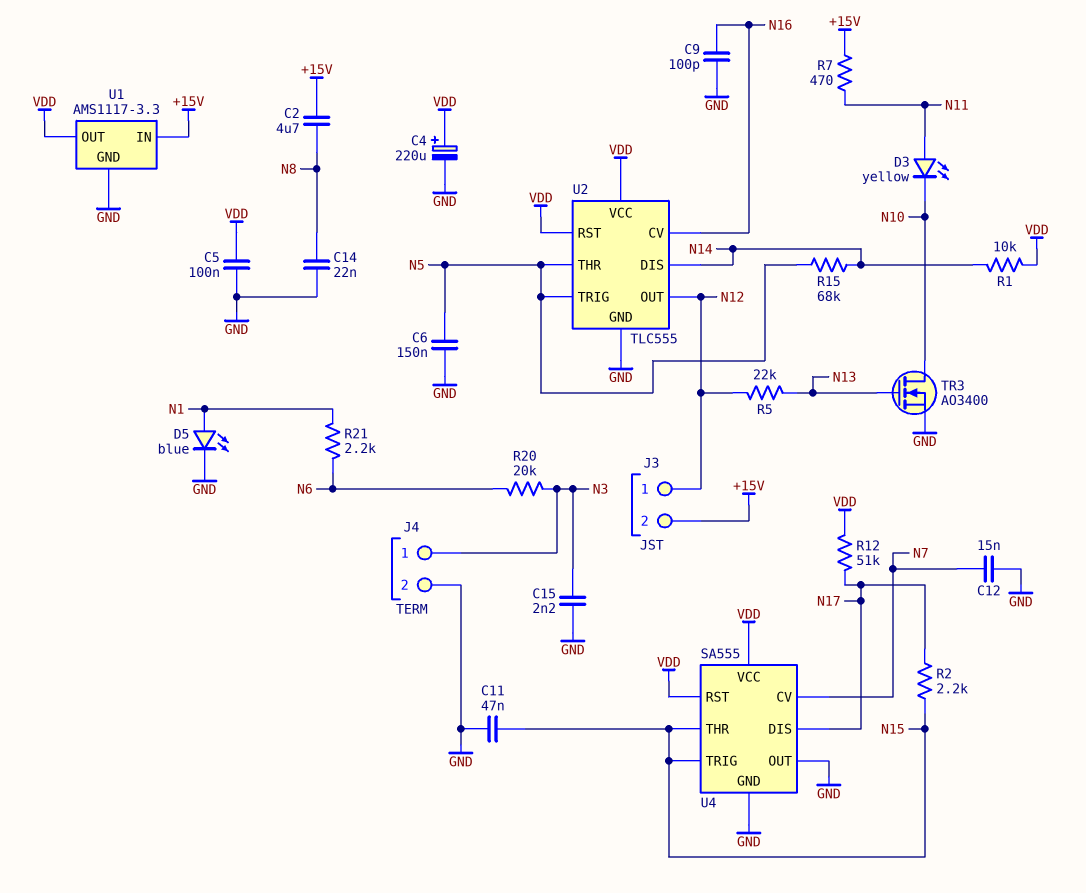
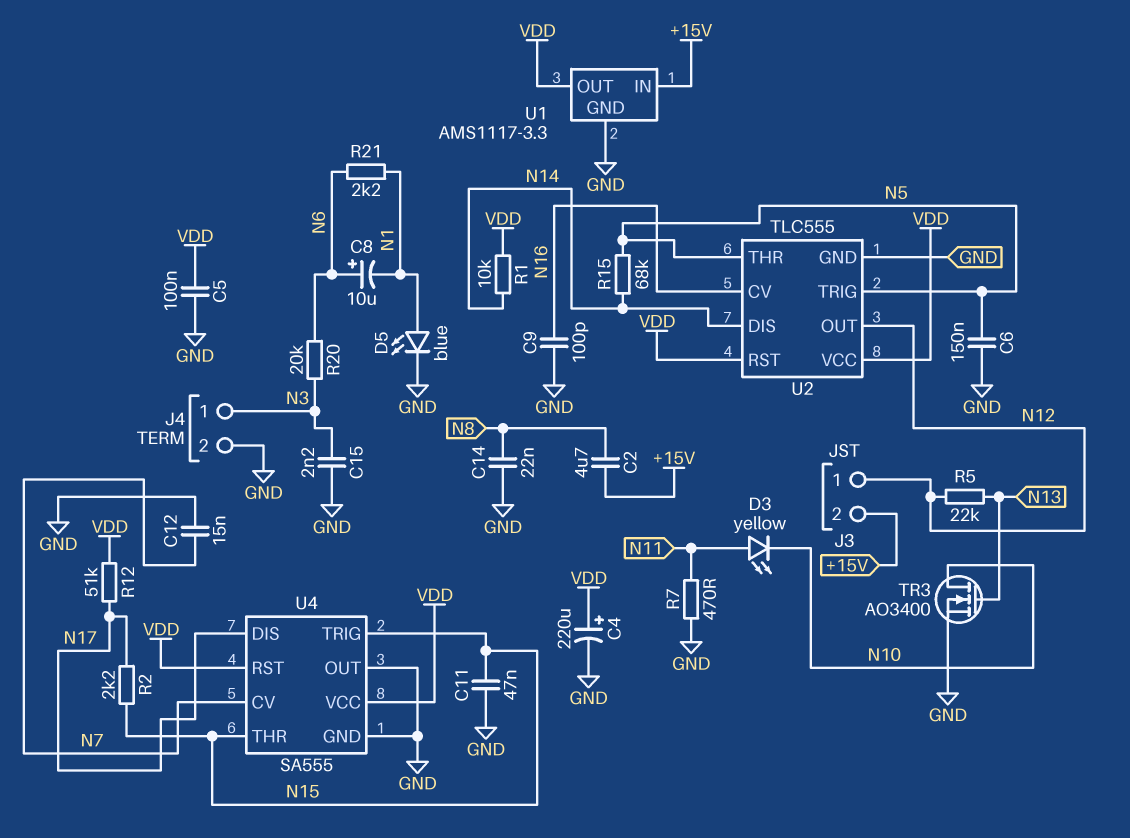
C8: none -> 10uF (plus N6, minus N1)
R7: 470 (+15V, N11) -> 470 (GND, N11)

